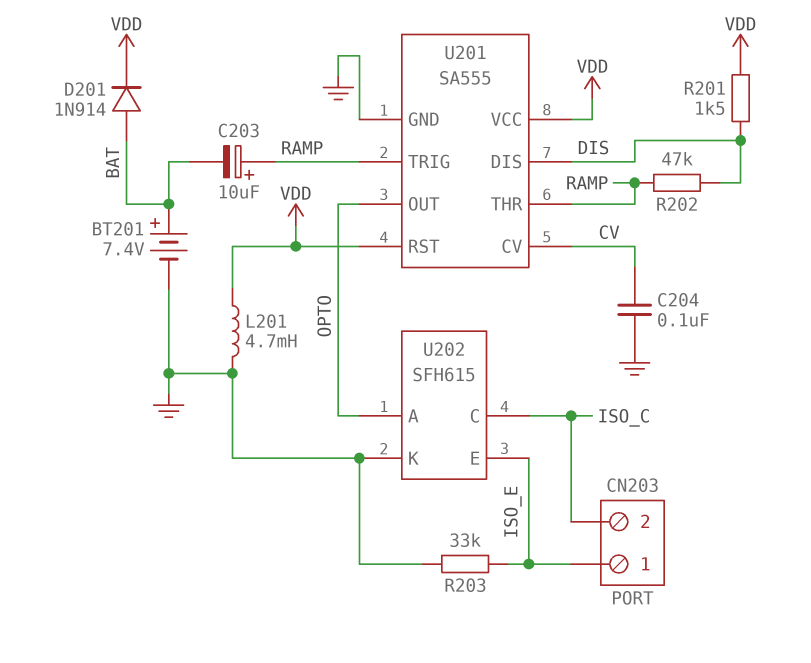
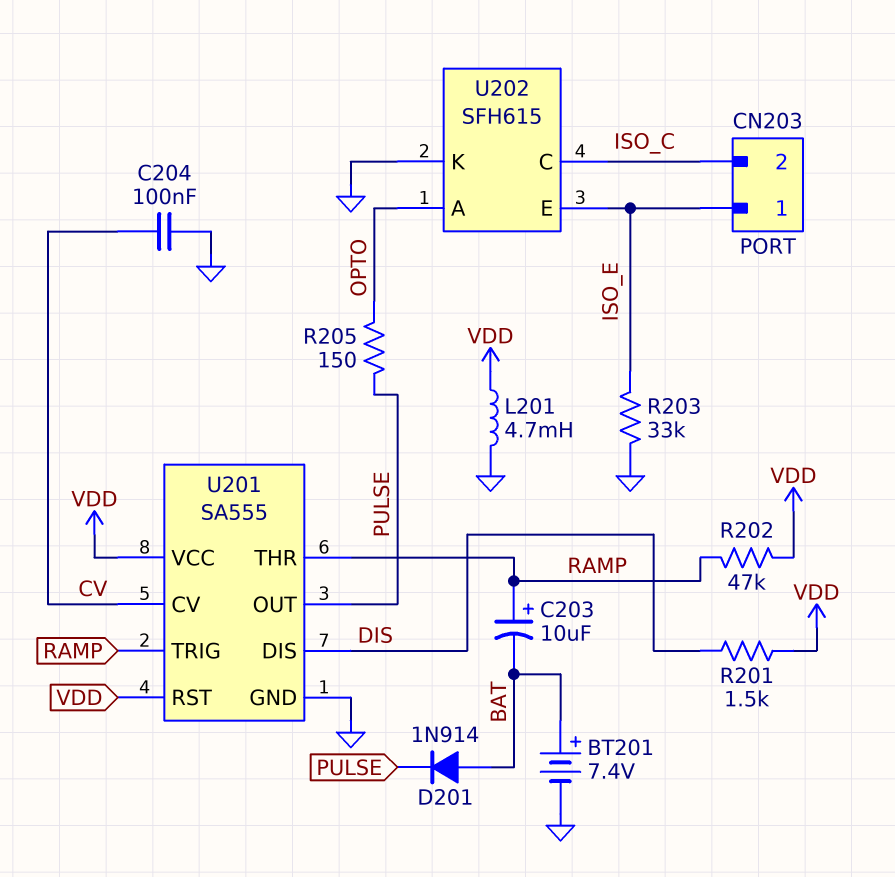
D201: diode 1N914 (A BAT, K VDD) -> diode 1N914 (A BAT, K PULSE)
R202: 47k (DIS, RAMP) -> 47k (RAMP, VDD)
R205: none -> 150 (OPTO, PULSE)
U201 pin OUT: OPTO -> PULSE

